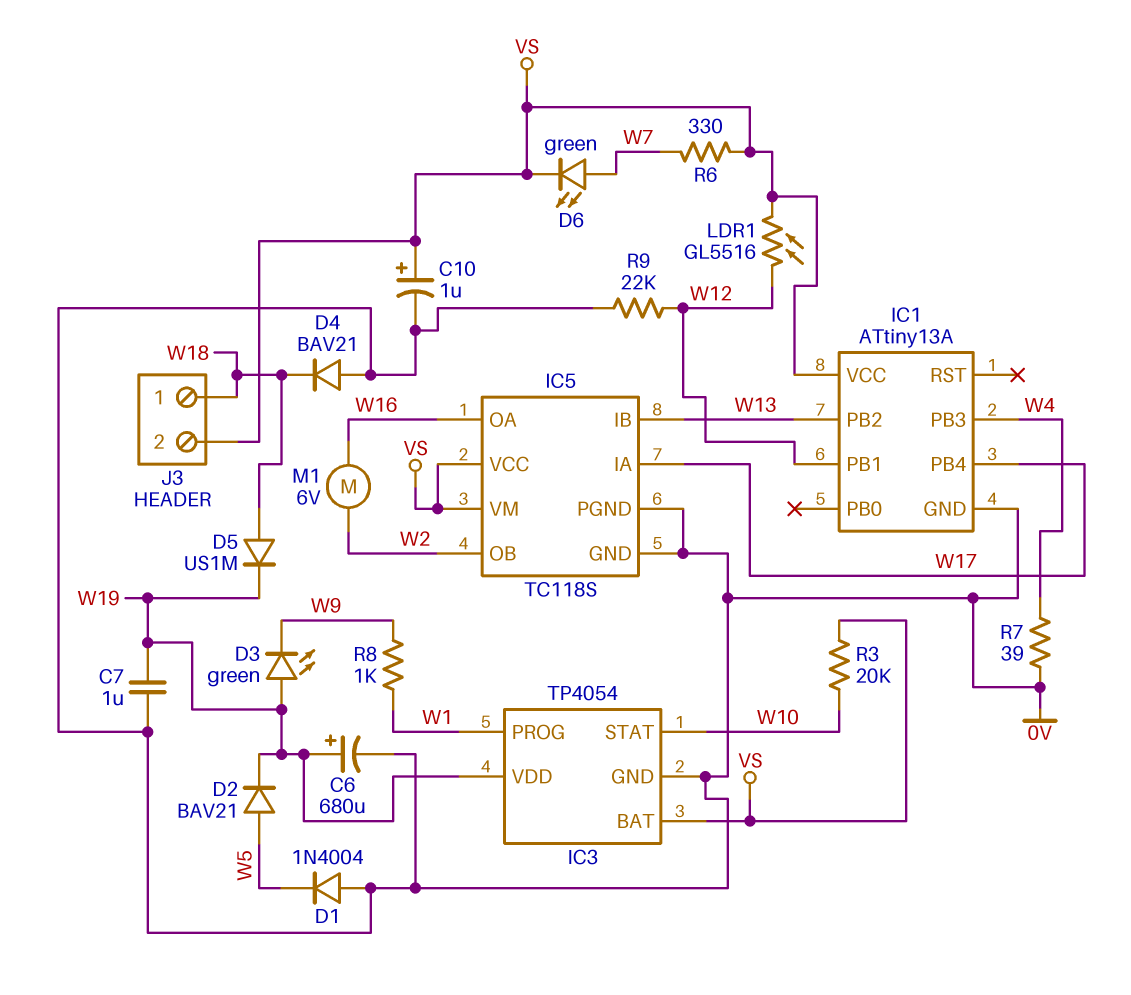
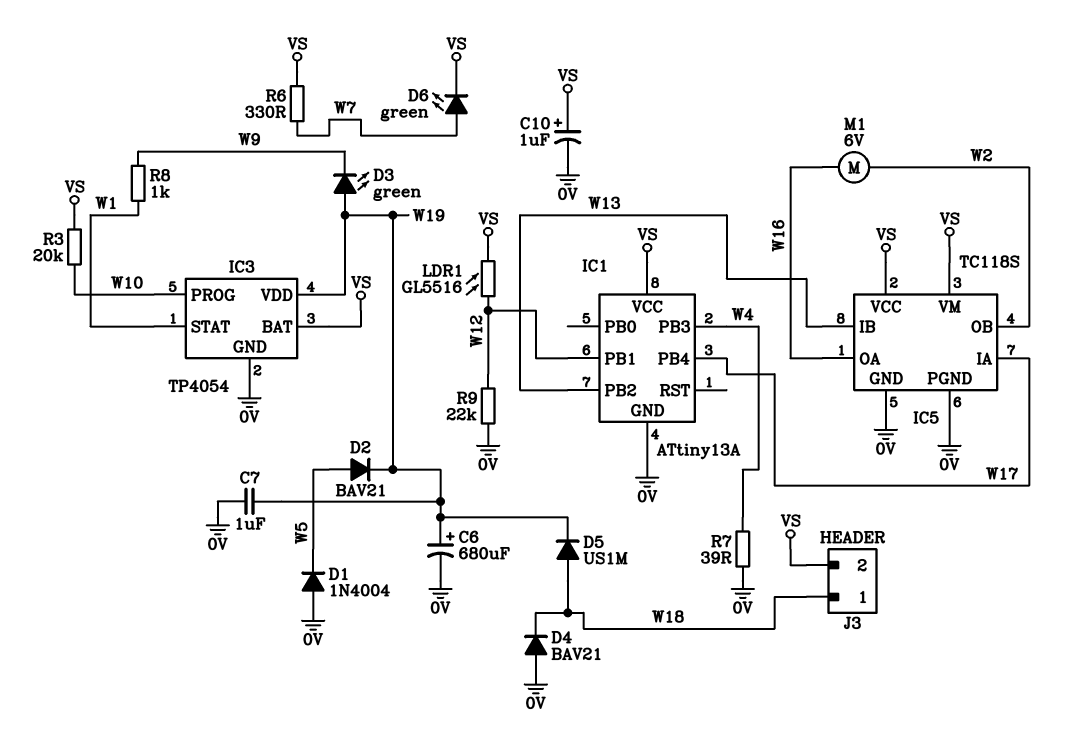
IC3 pin PROG: W1 -> W10
IC3 pin STAT: W10 -> W1

